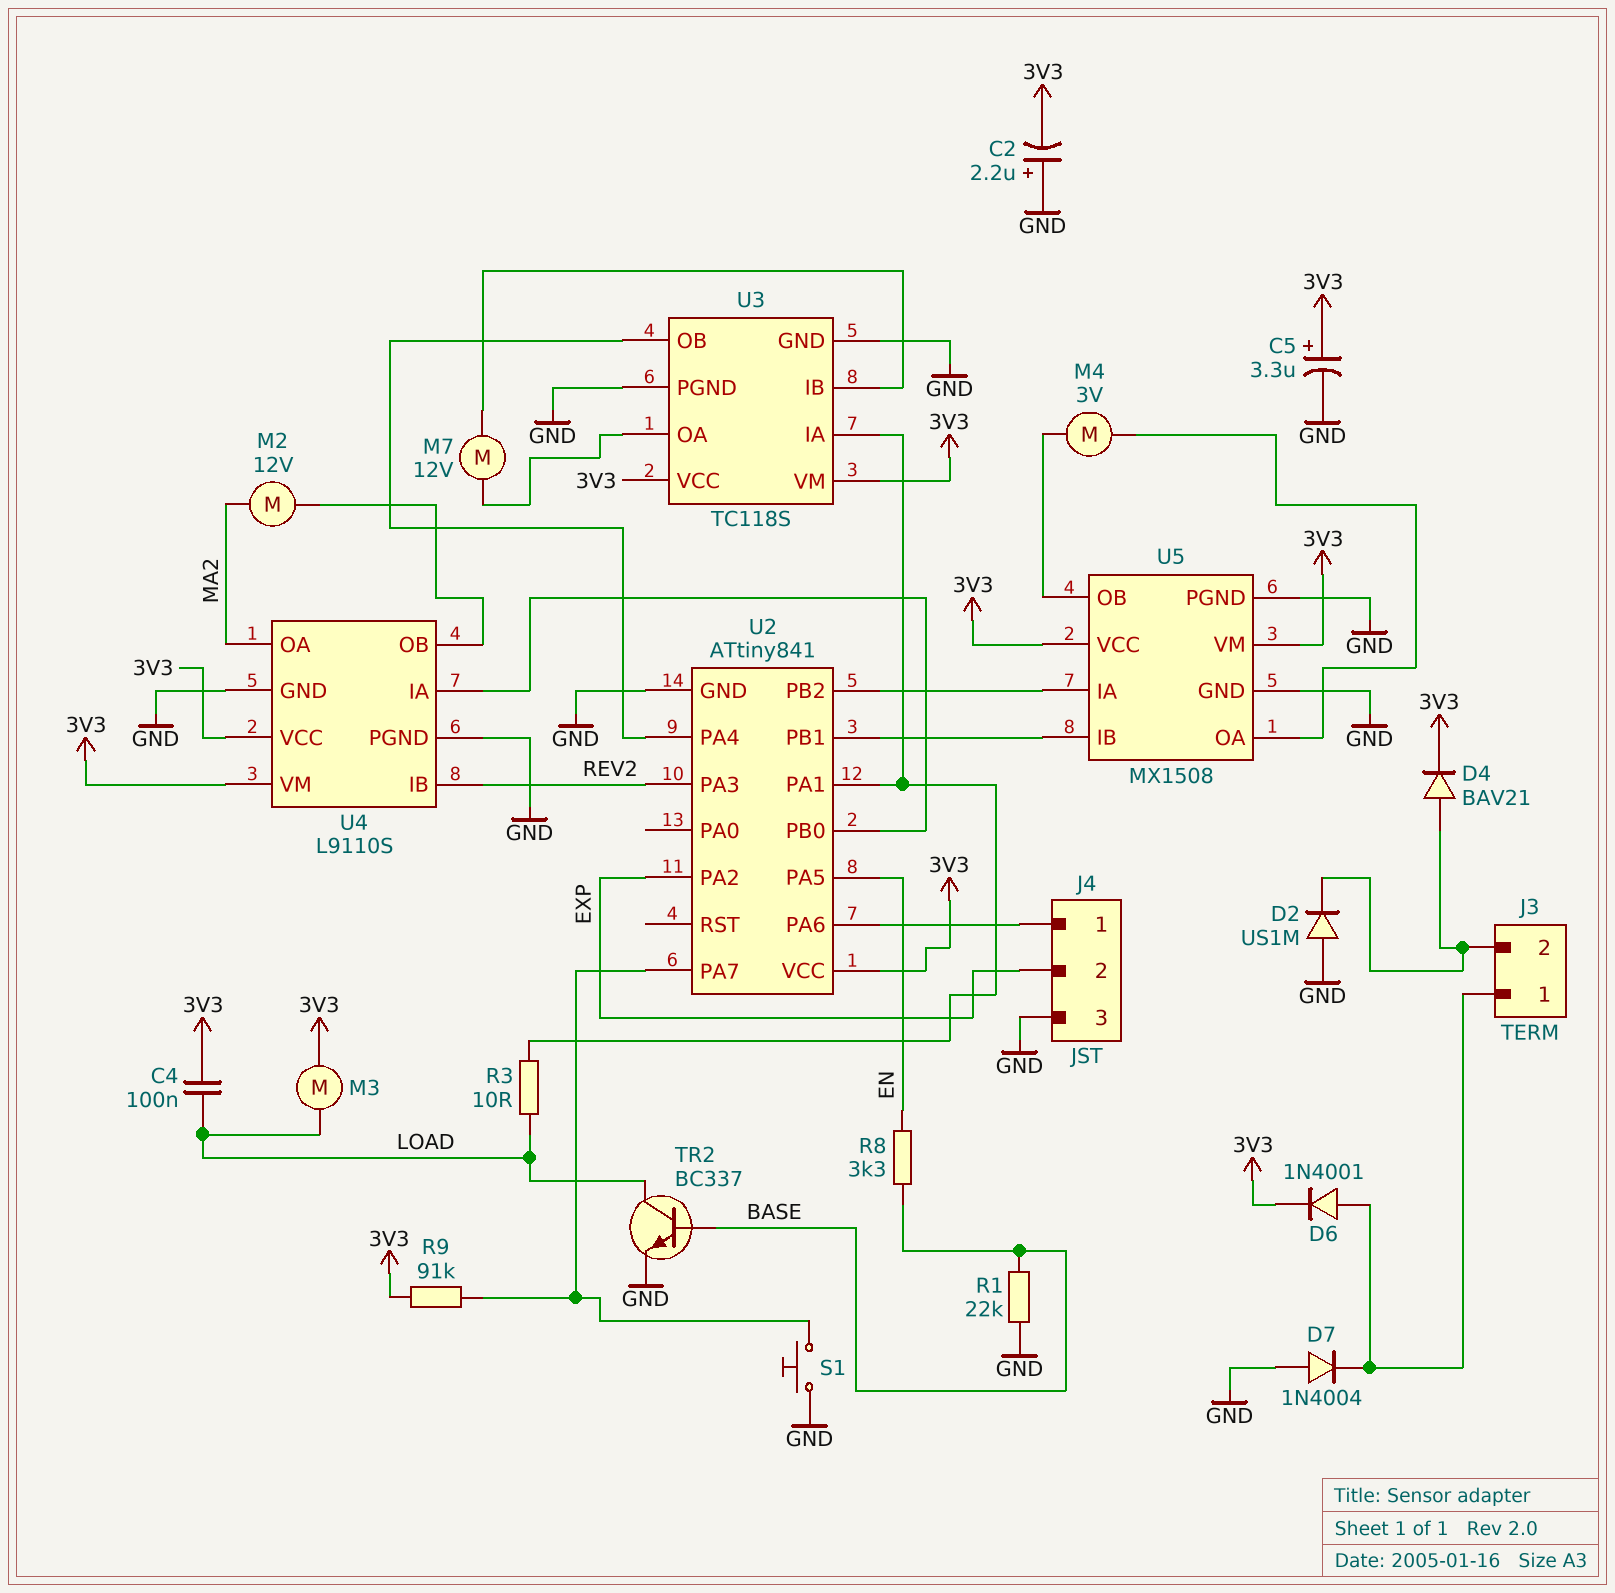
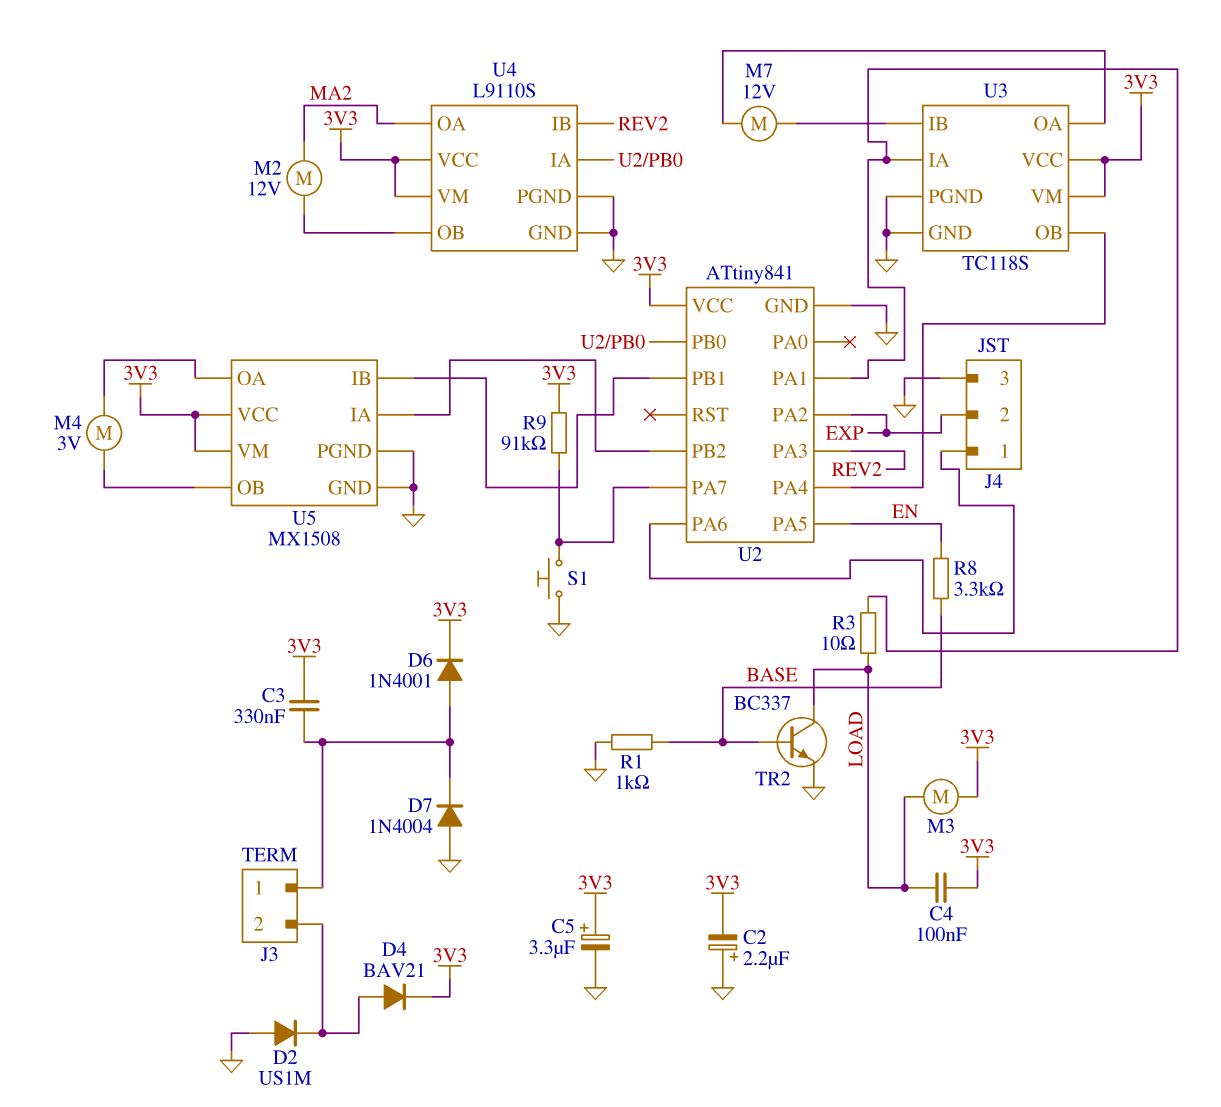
C3: none -> 330nF (3V3, J3/1)
R1: 22k (BASE, GND) -> 1k (BASE, GND)

